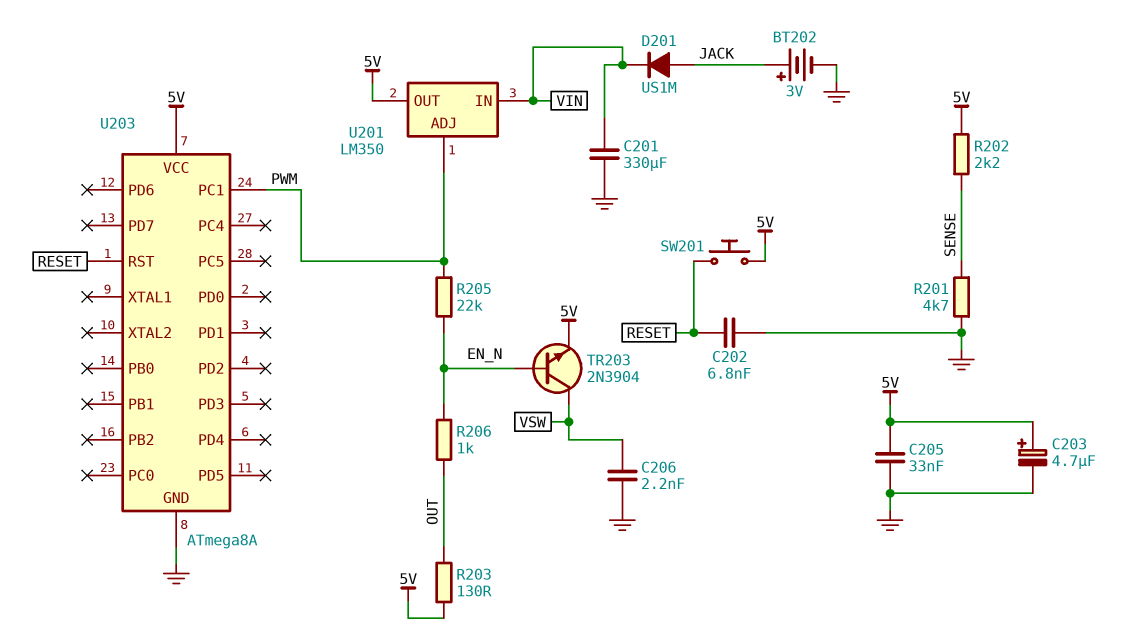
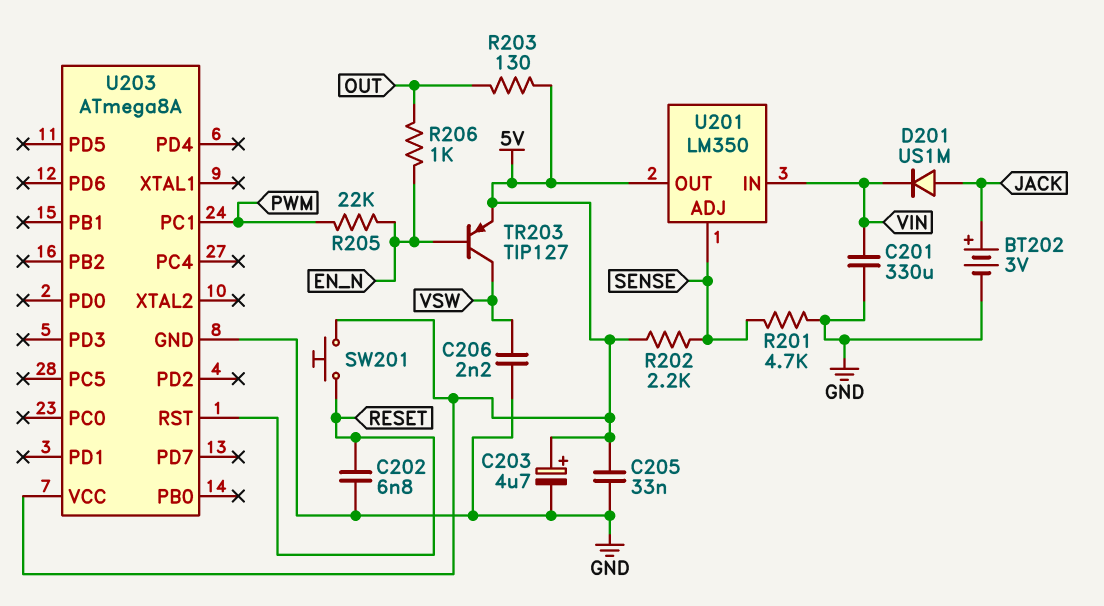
TR203: NPN 2N3904 (B EN_N, C VSW, E 5V) -> PNP TIP127 (B EN_N, C VSW, E 5V)
U201 pin ADJ: PWM -> SENSE

